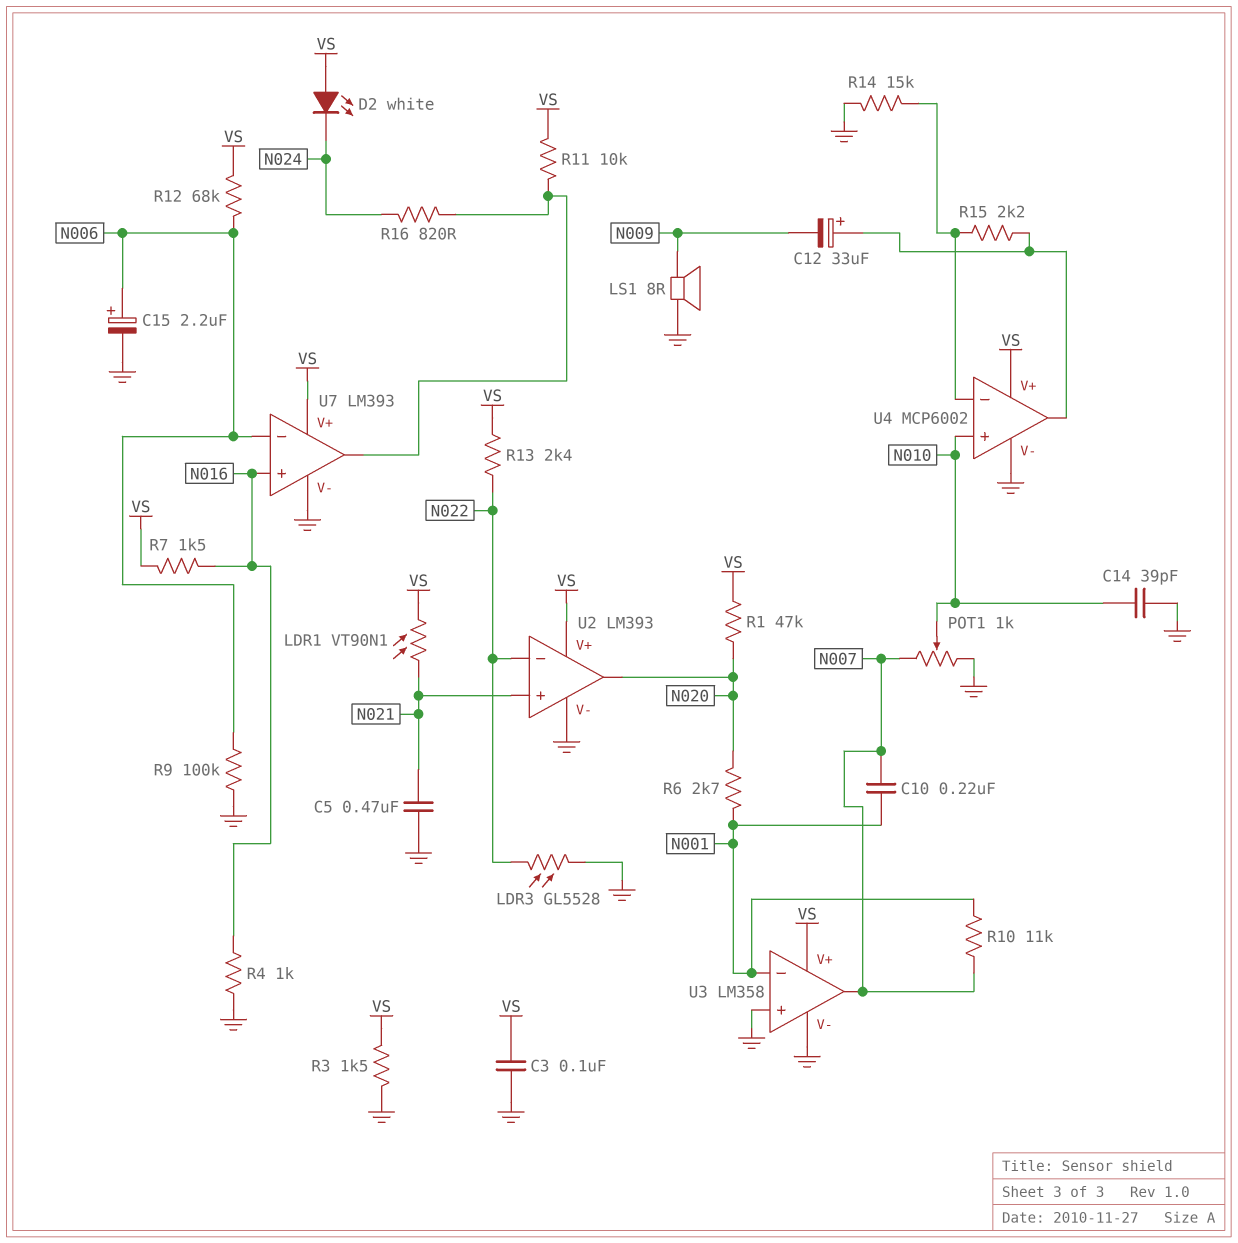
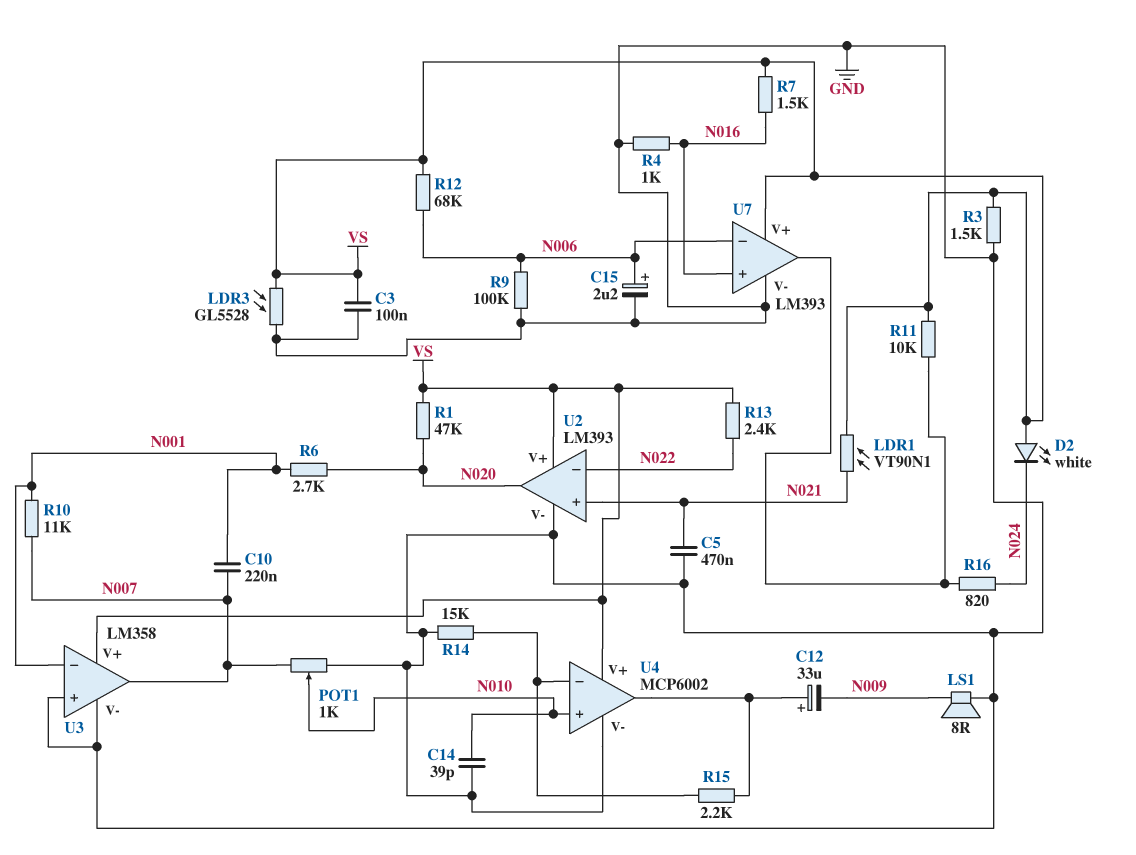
LDR3: GL5528 (GND, N022) -> GL5528 (GND, VS)

